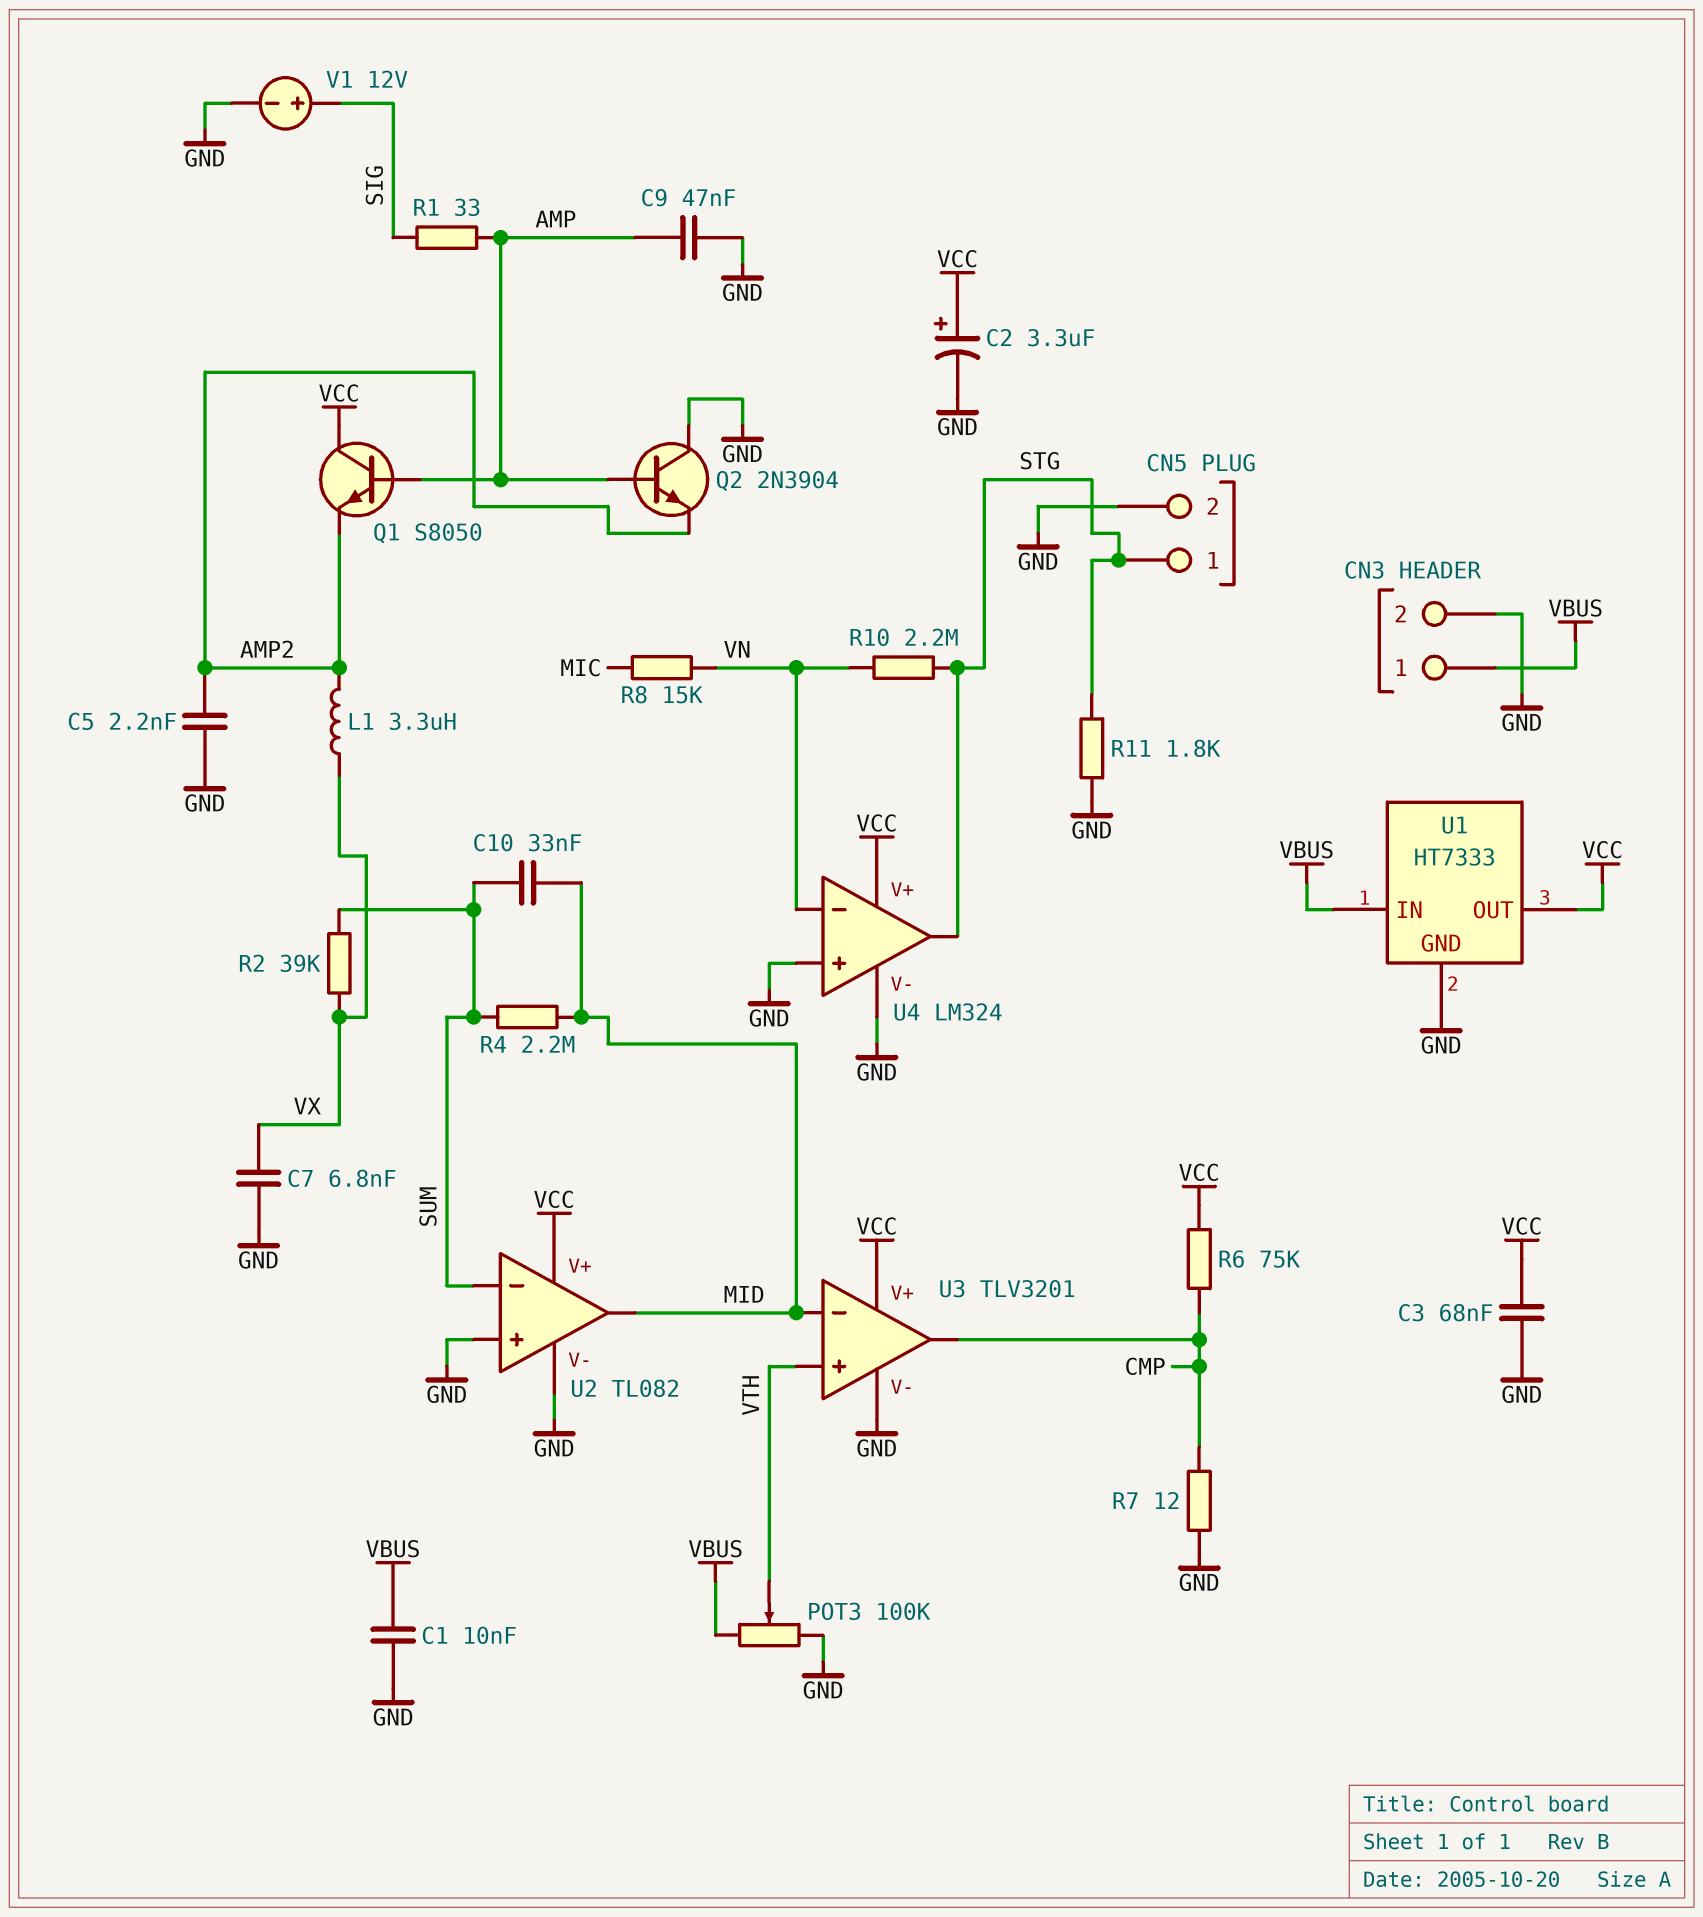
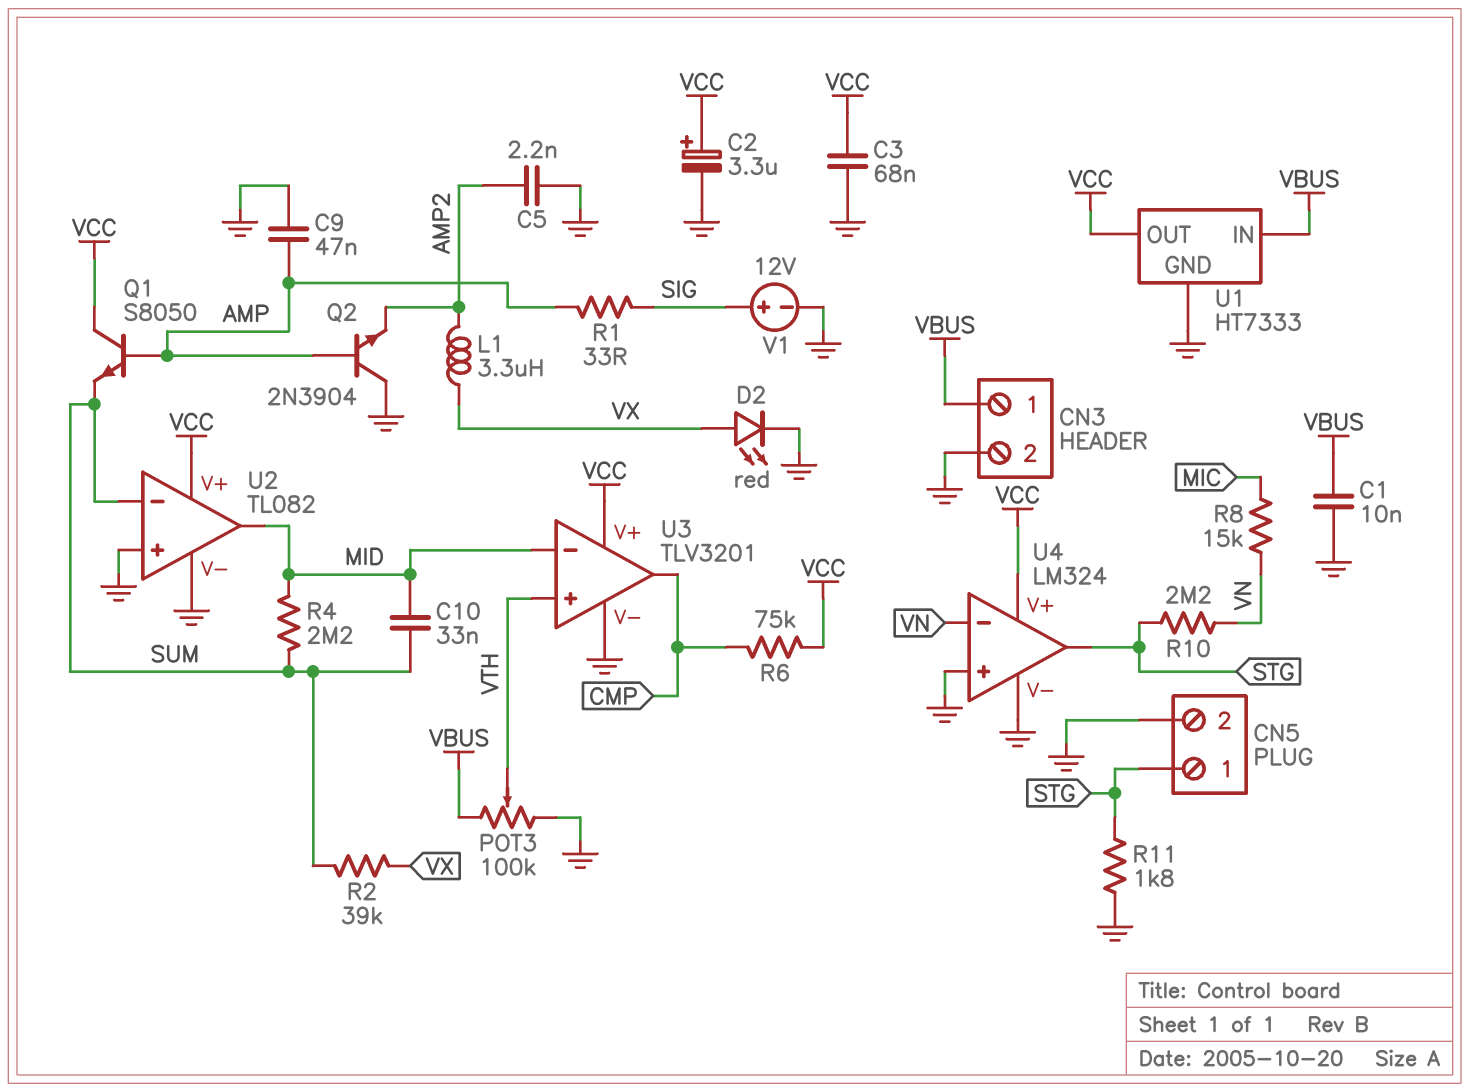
C7: 6.8nF (GND, VX) -> none
D2: none -> LED red (A VX, K GND)
Q1: NPN S8050 (B AMP, C VCC, E AMP2) -> NPN S8050 (B AMP, C VCC, E SUM)
R7: 12 (CMP, GND) -> none

